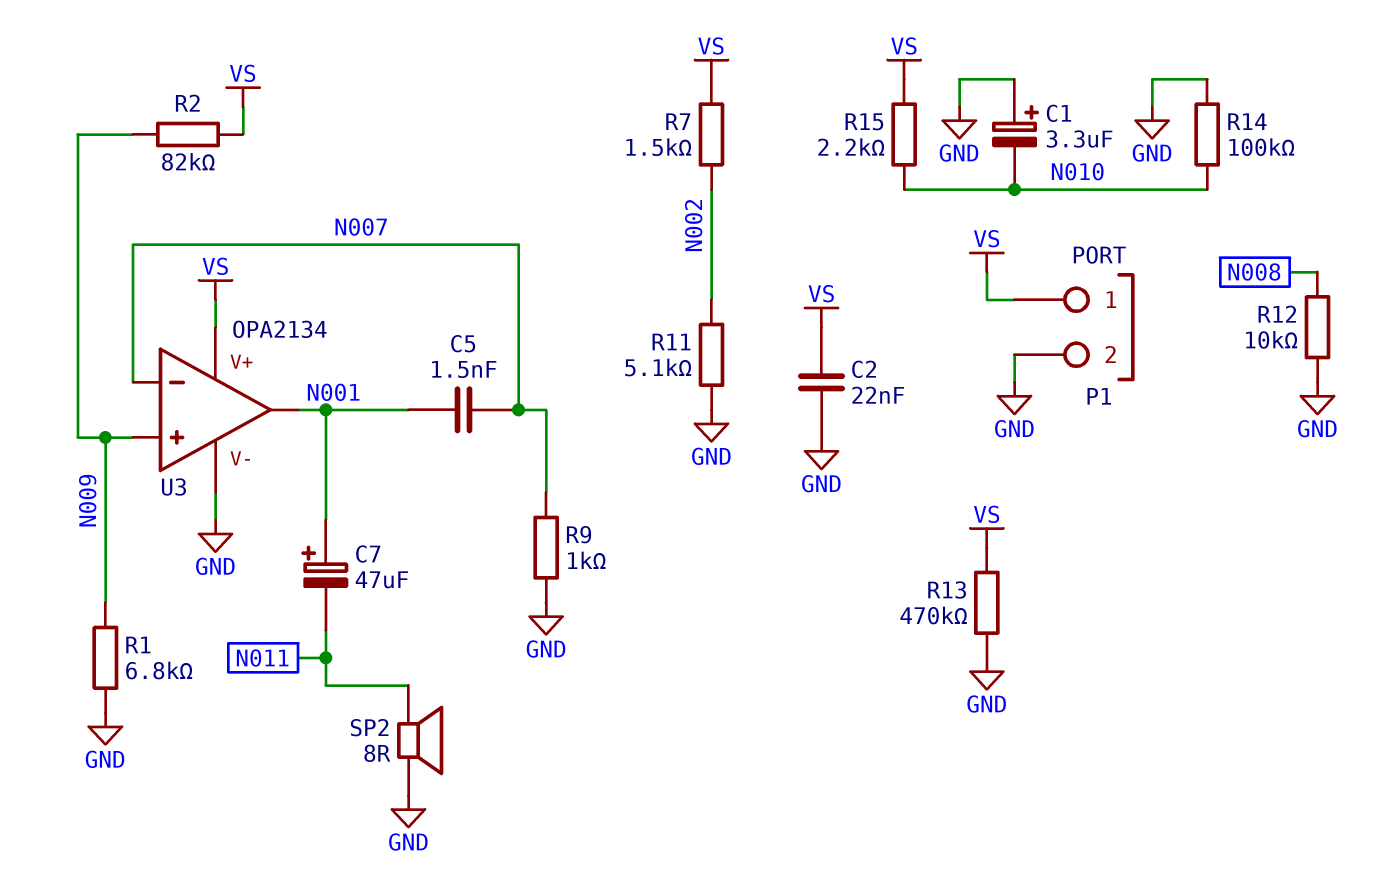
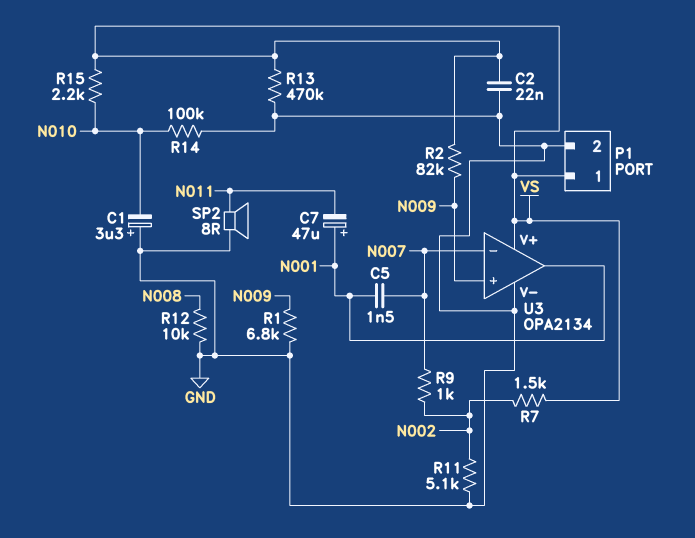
R9: 1k (GND, N007) -> 1k (N002, N007)

